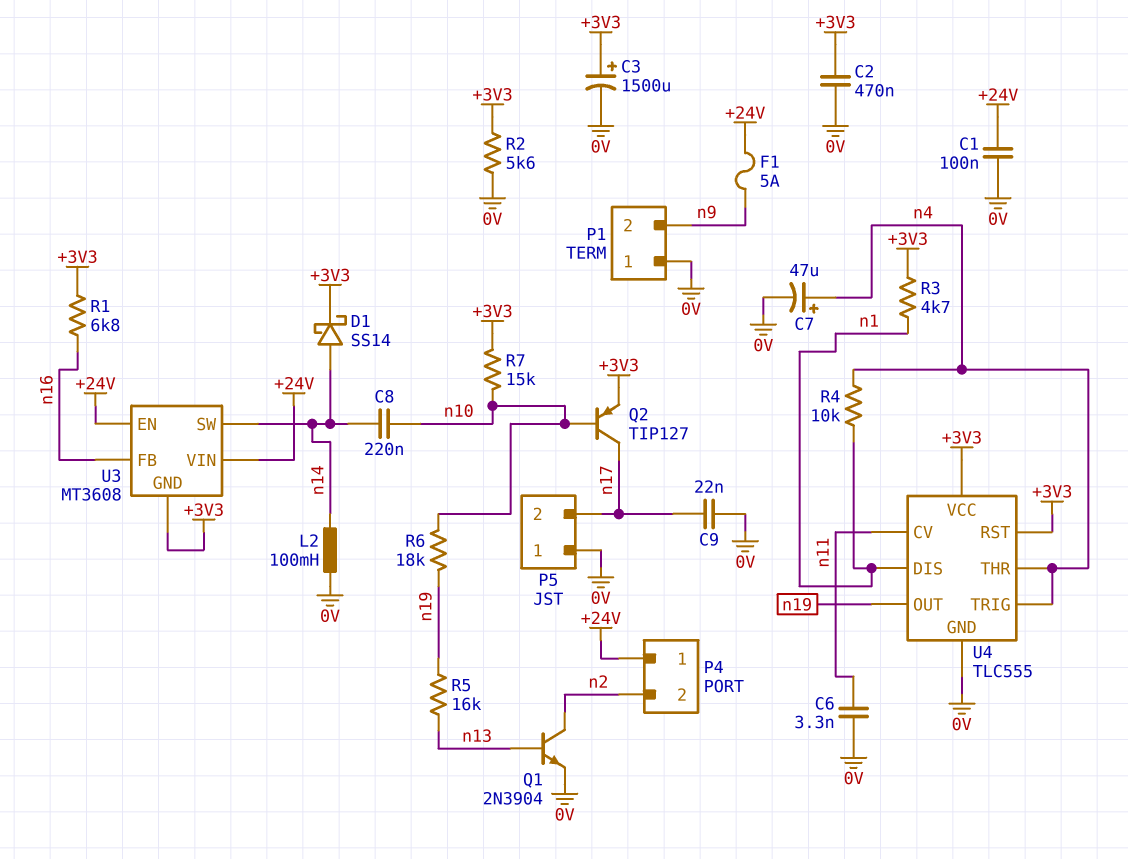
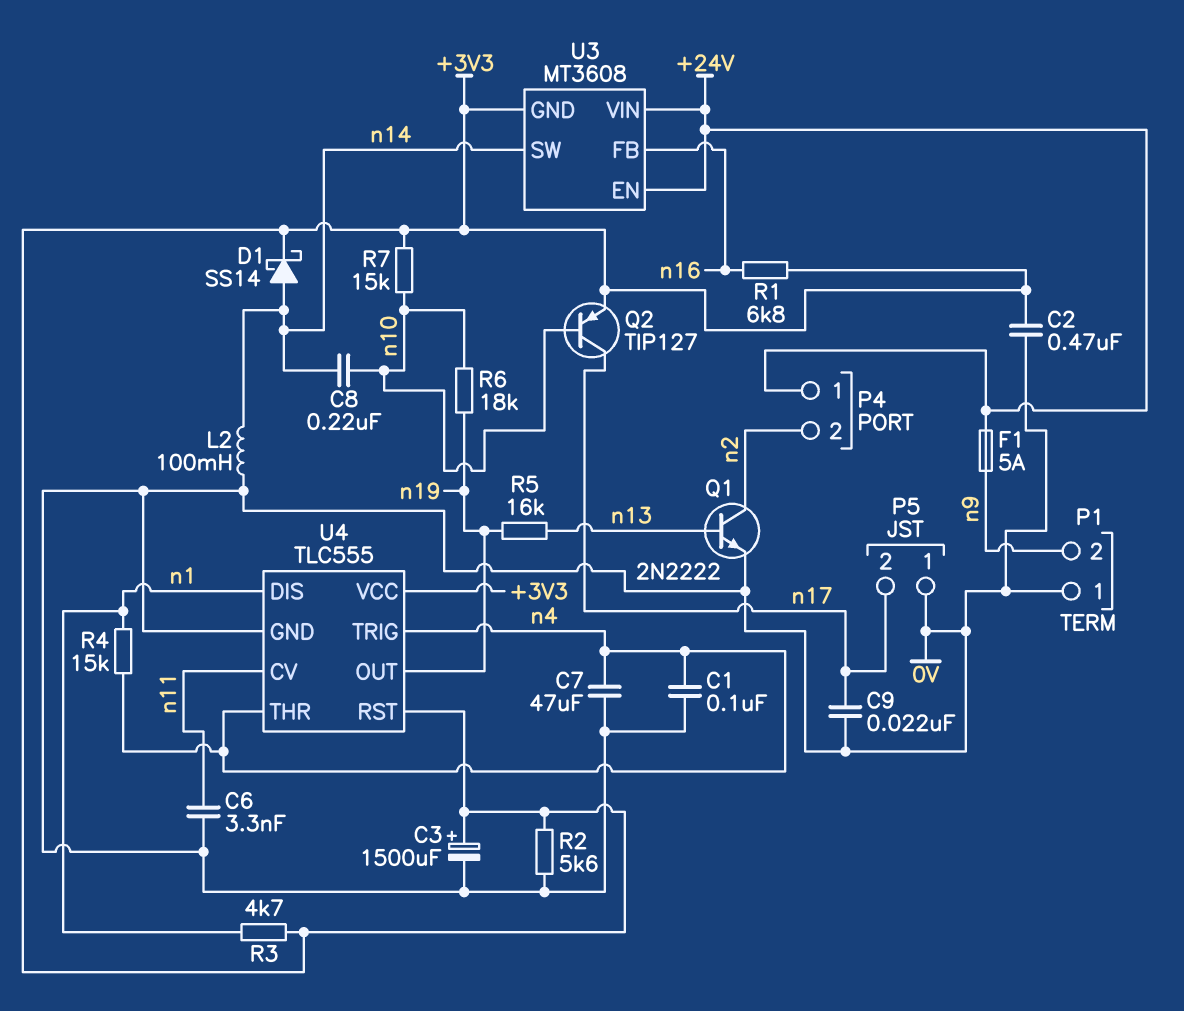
C1: 100nF (+24V, 0V) -> 100nF (0V, n4)
C7: 47uF (plus n4, minus 0V) -> 47uF (0V, n4)
Q1: NPN 2N3904 (B n13, C n2, E 0V) -> NPN 2N2222 (B n13, C n2, E 0V)
R4: 10k (n1, n4) -> 15k (n1, n4)

